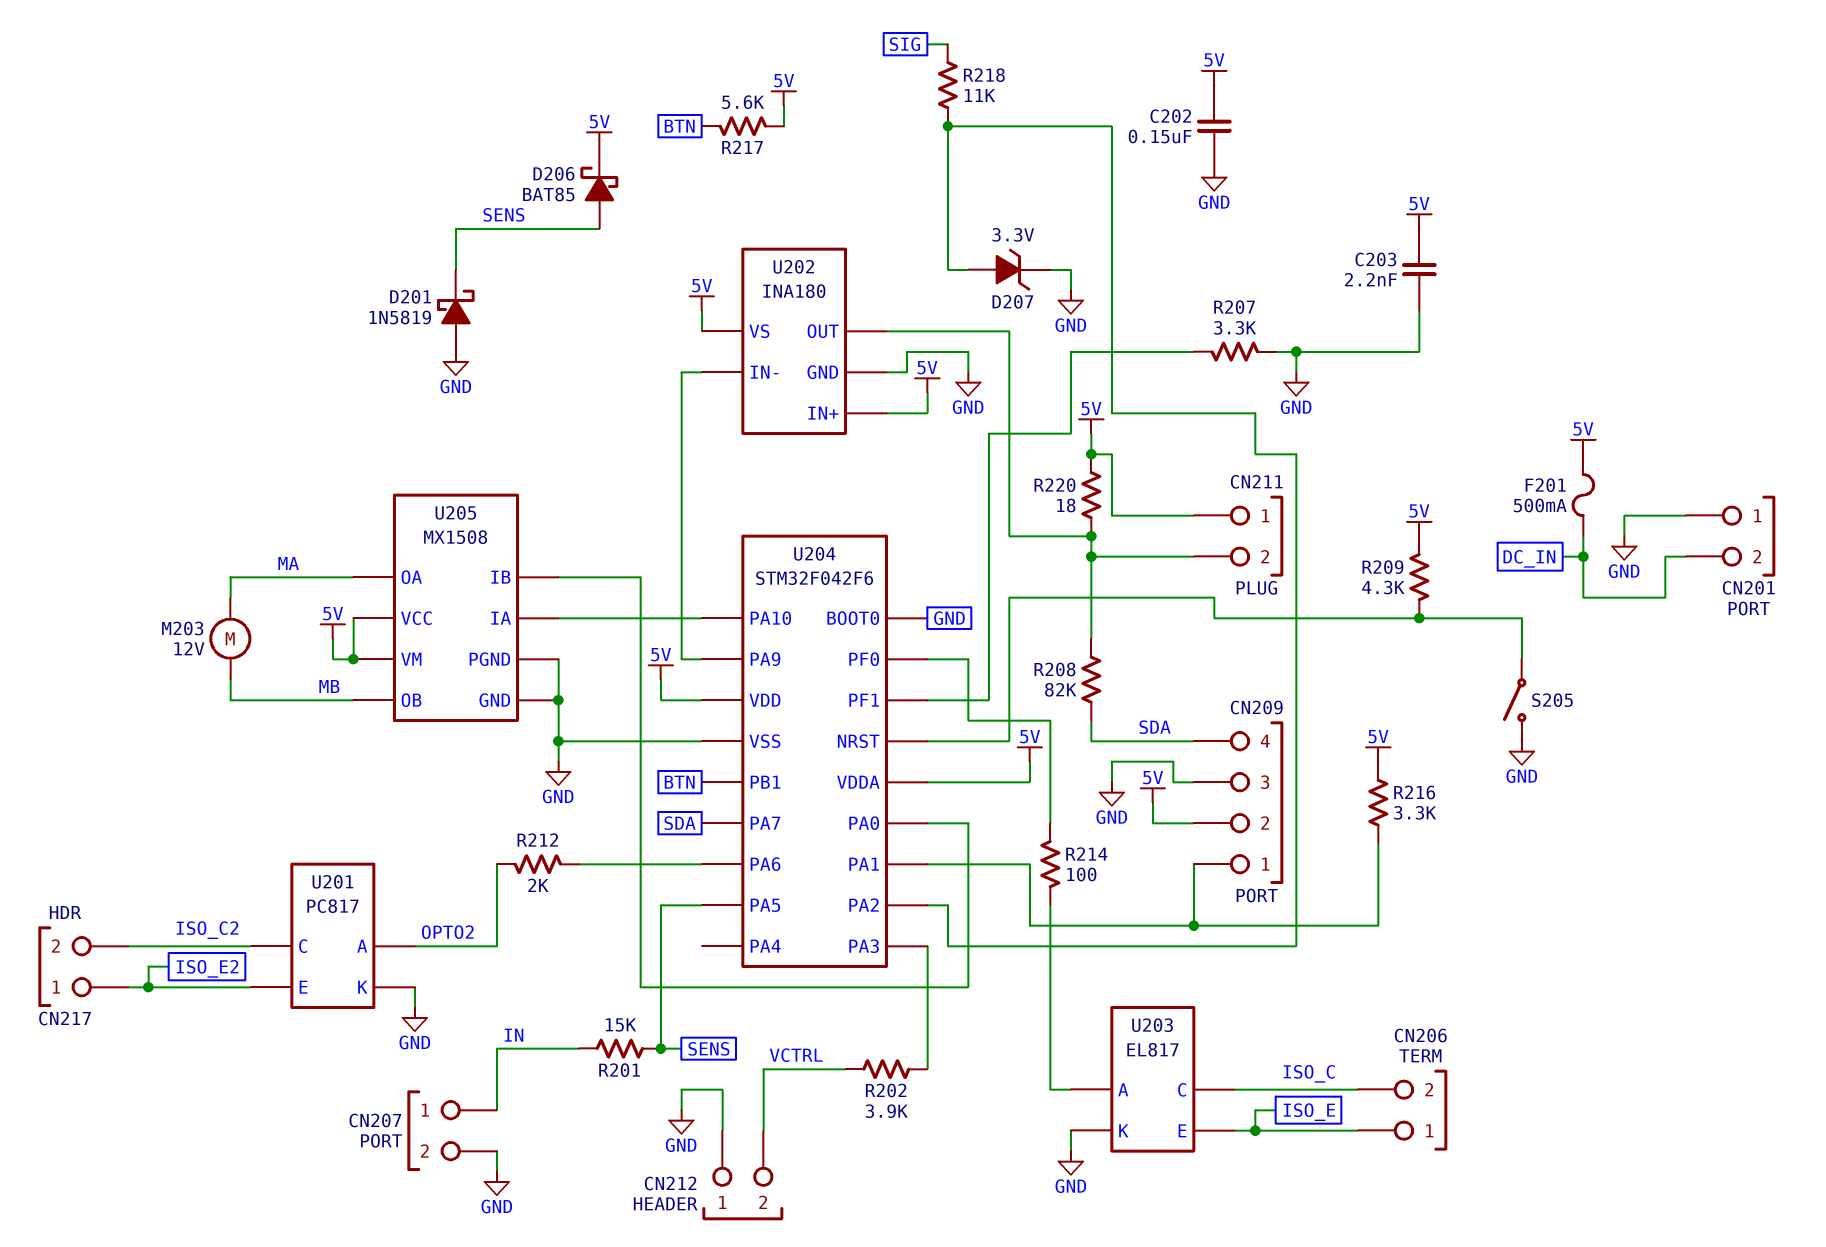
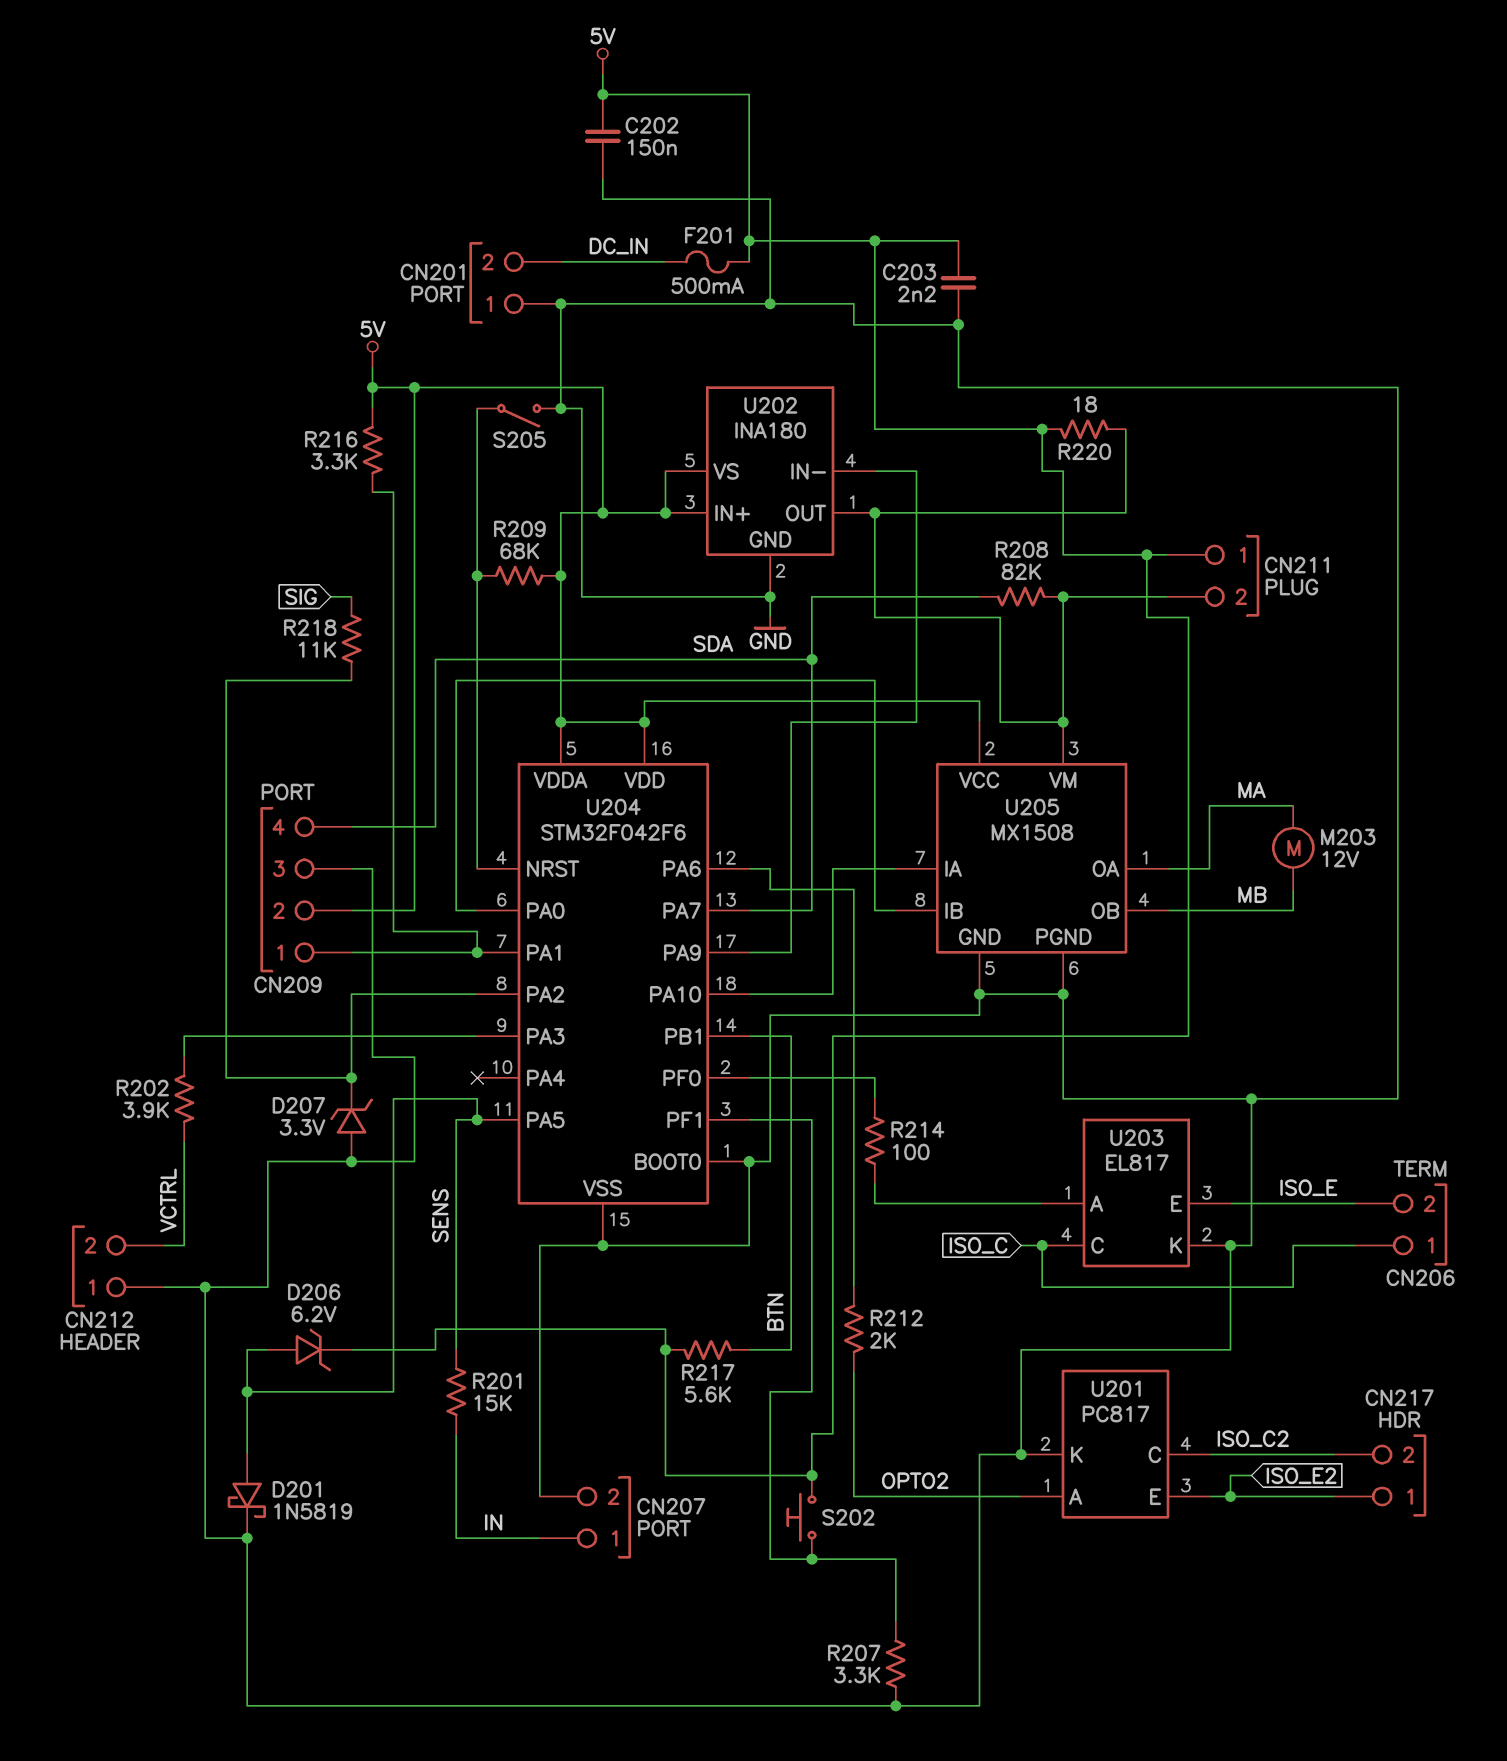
CN206 pin 1: ISO_E -> ISO_C
CN206 pin 2: ISO_C -> ISO_E
D201: schottky 1N5819 (A GND, K SENS) -> schottky 1N5819 (A SENS, K GND)
D206: schottky BAT85 (A SENS, K 5V) -> zener 6.2V (A SENS, K 5V)
D207: zener 3.3V (A U204/PA2, K GND) -> zener 3.3V (A GND, K U204/PA2)
R209: 4.3k (5V, U204/NRST) -> 68k (5V, U204/NRST)
S202: none -> button (5V, U204/PF1)
U205 pin VM: 5V -> CN211/2

